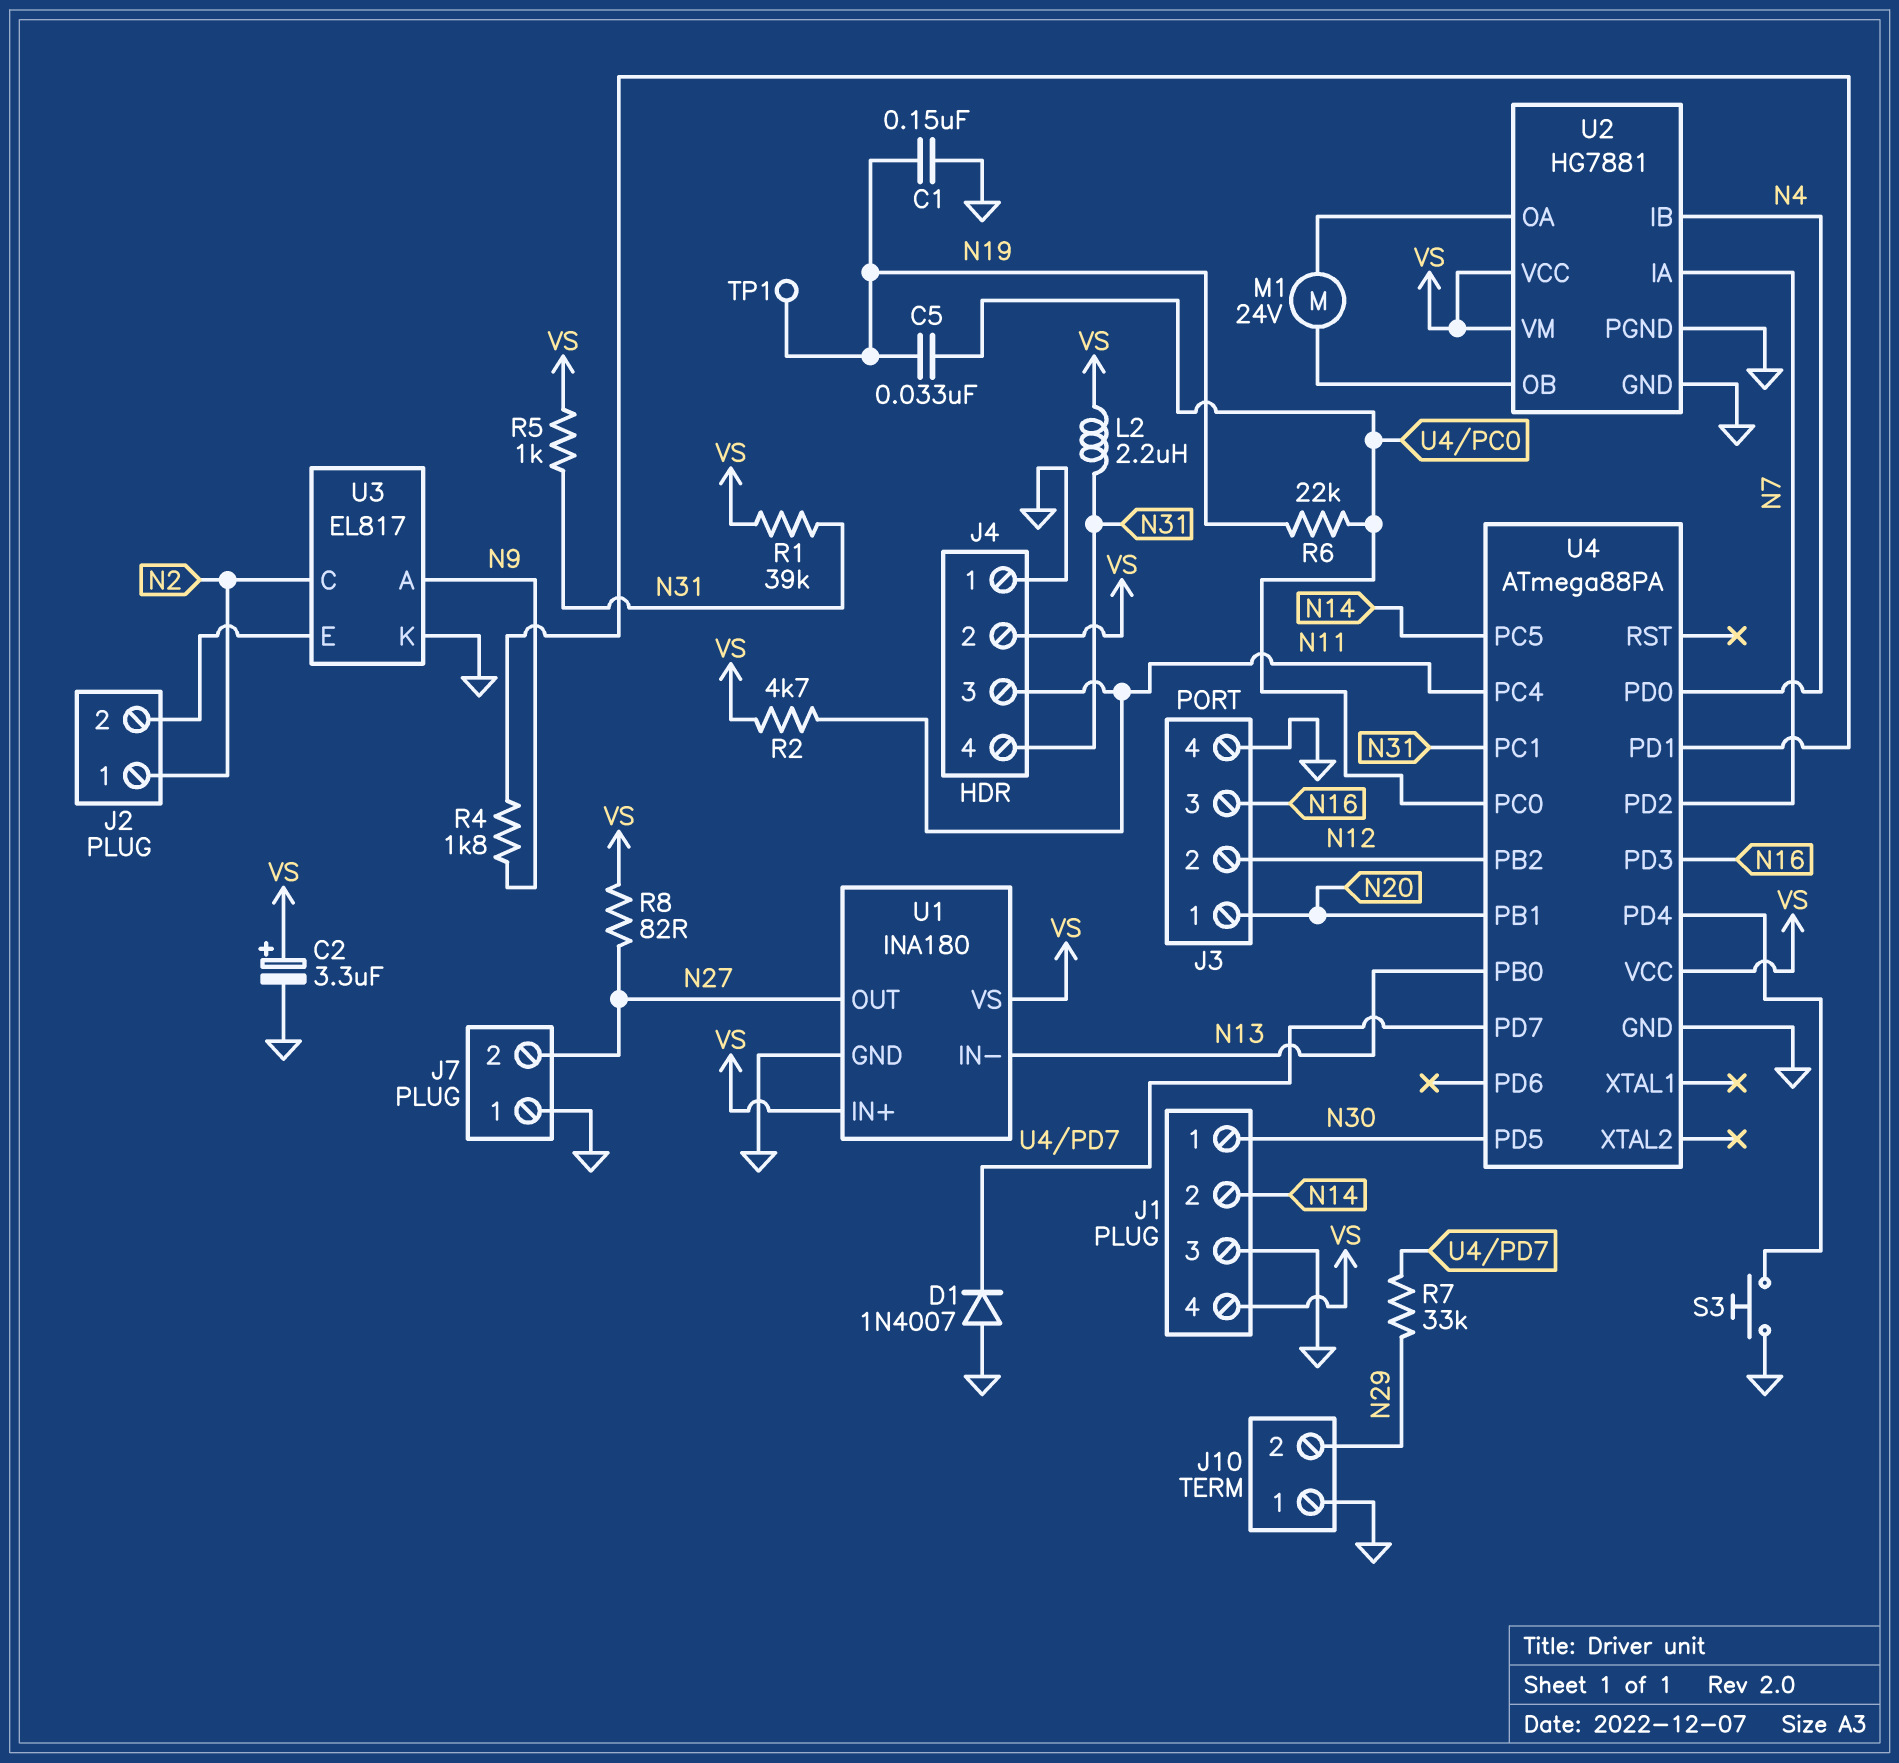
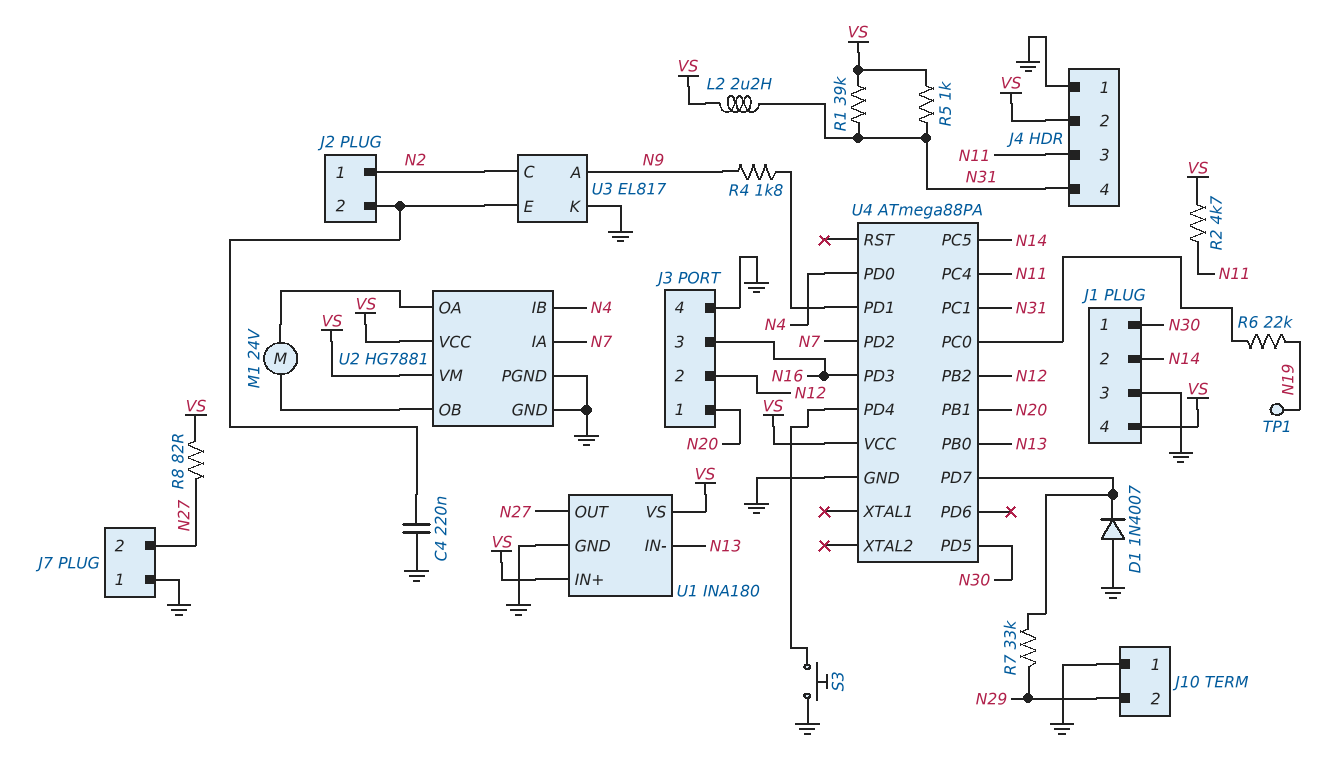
C1: 150nF (GND, N19) -> none
C2: 3.3uF (plus VS, minus GND) -> none
C4: none -> 220nF (GND, J2/2)
C5: 33nF (N19, U4/PC0) -> none

